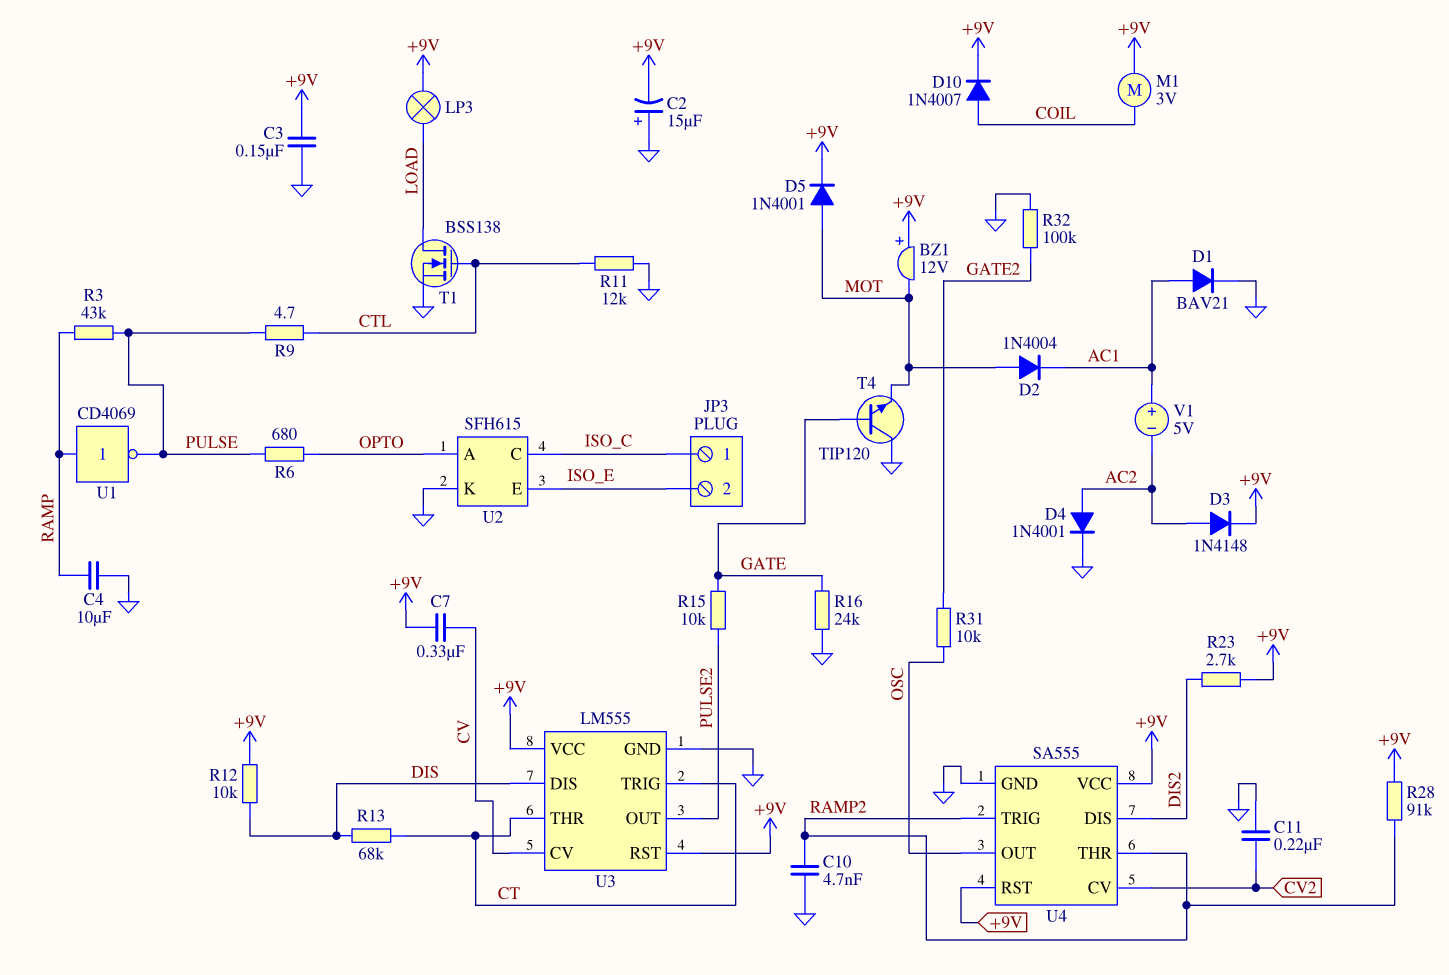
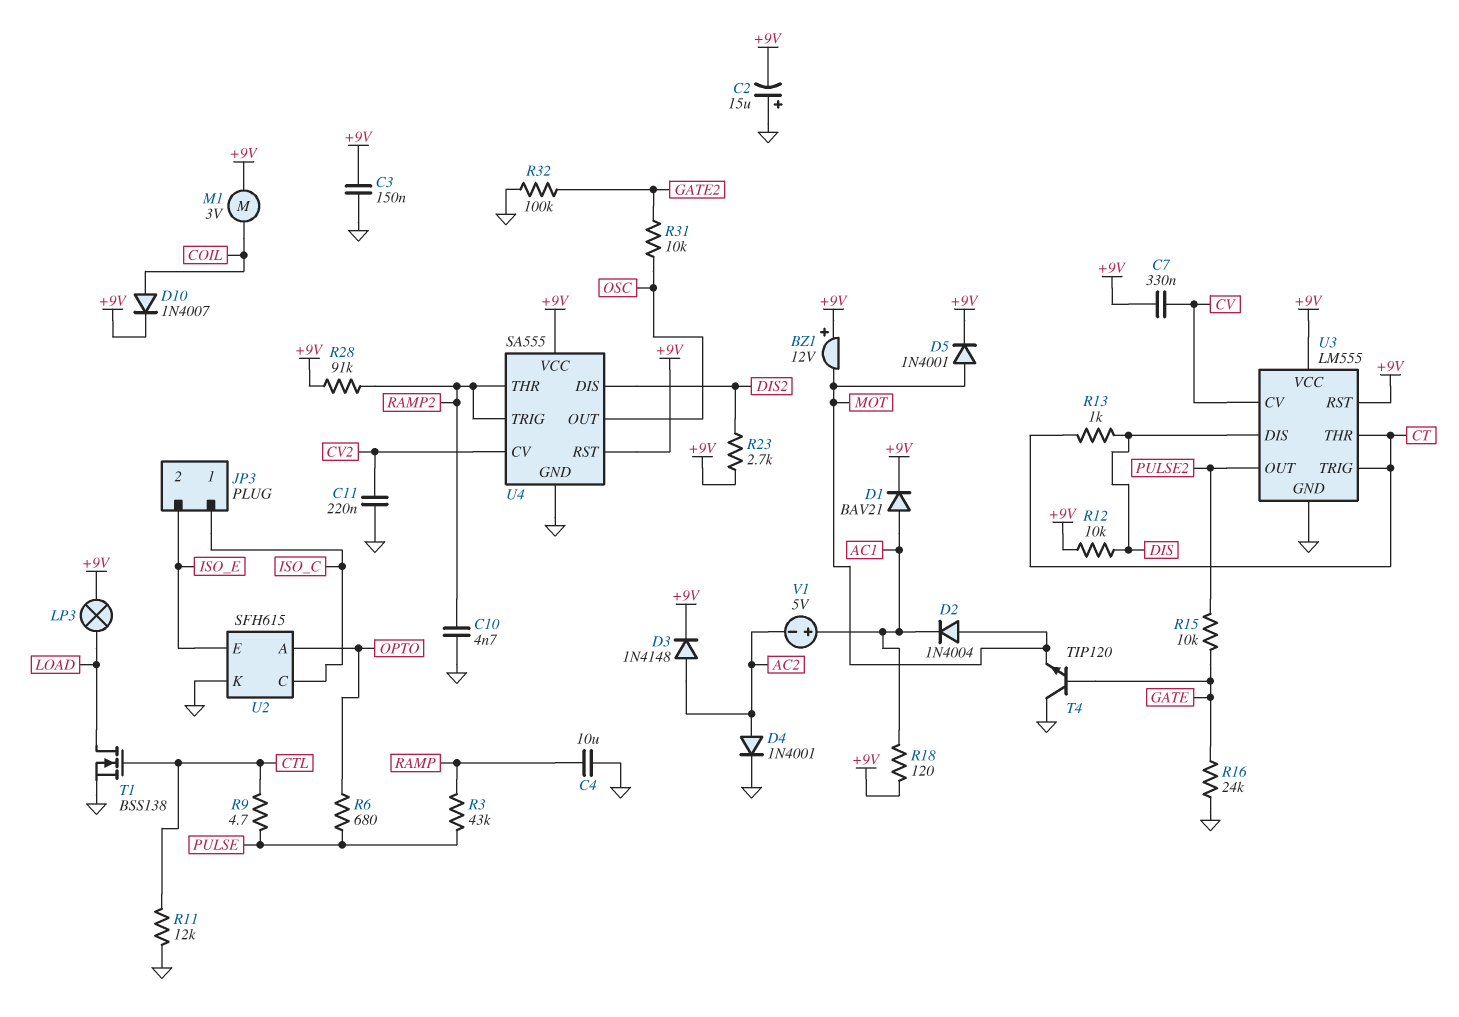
D1: diode BAV21 (A AC1, K GND) -> diode BAV21 (A AC1, K +9V)
R13: 68k (CT, DIS) -> 1k (CT, DIS)
R18: none -> 120 (+9V, AC1)
U1: NOT CD4069 (in RAMP, out PULSE) -> none

